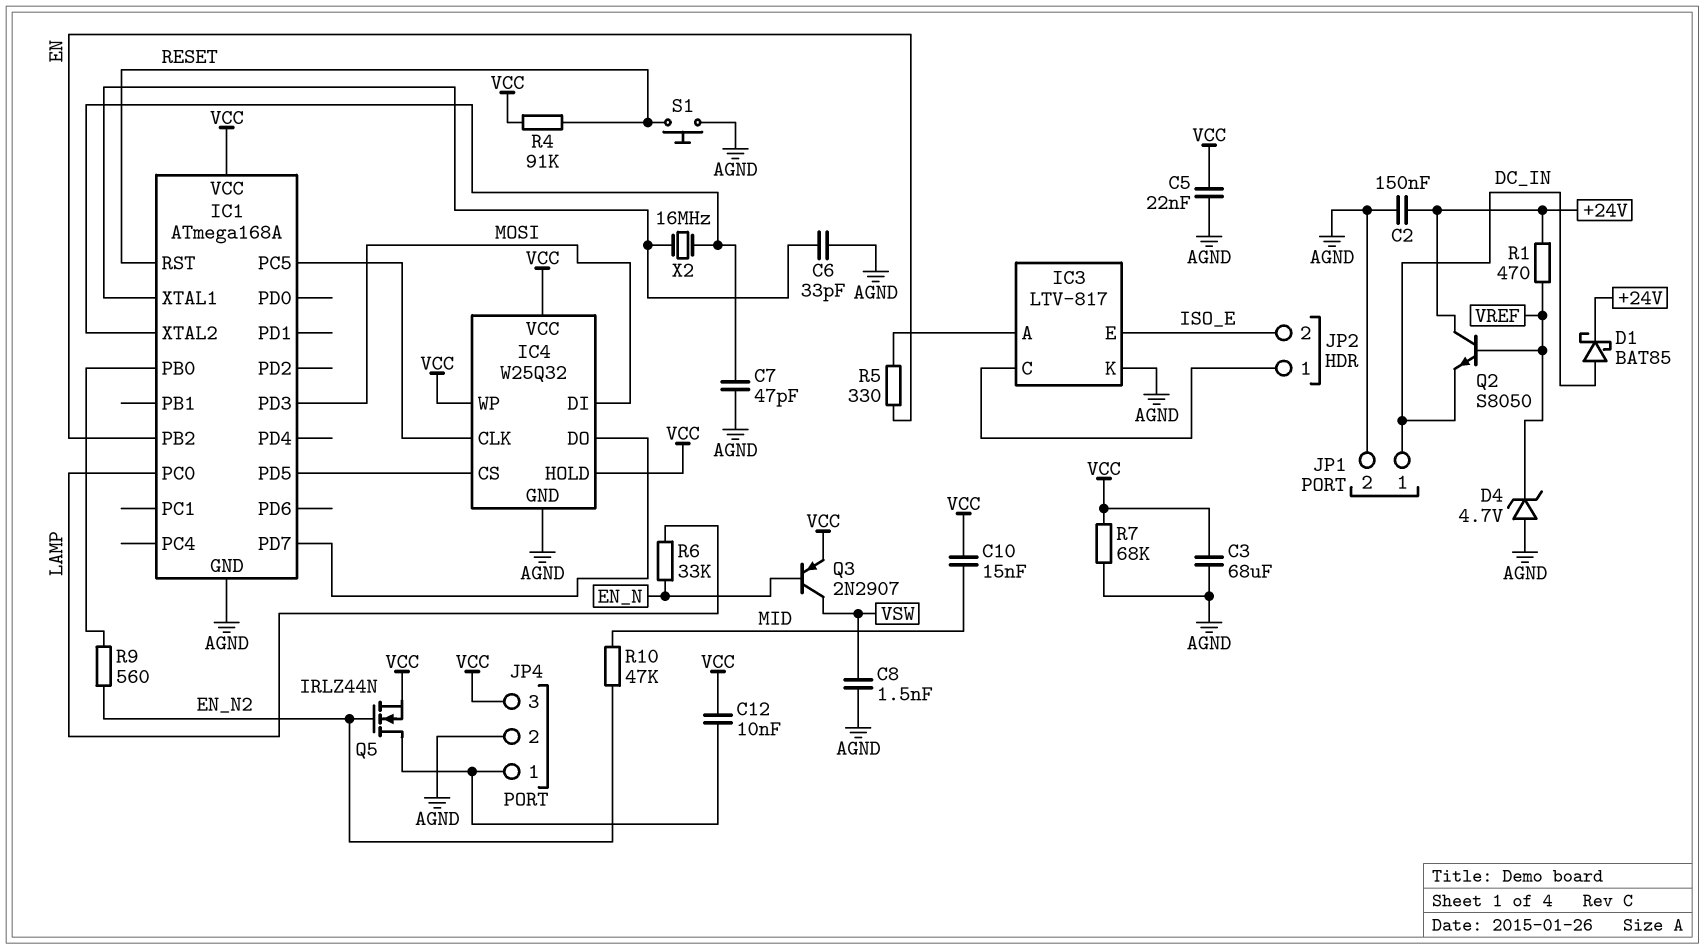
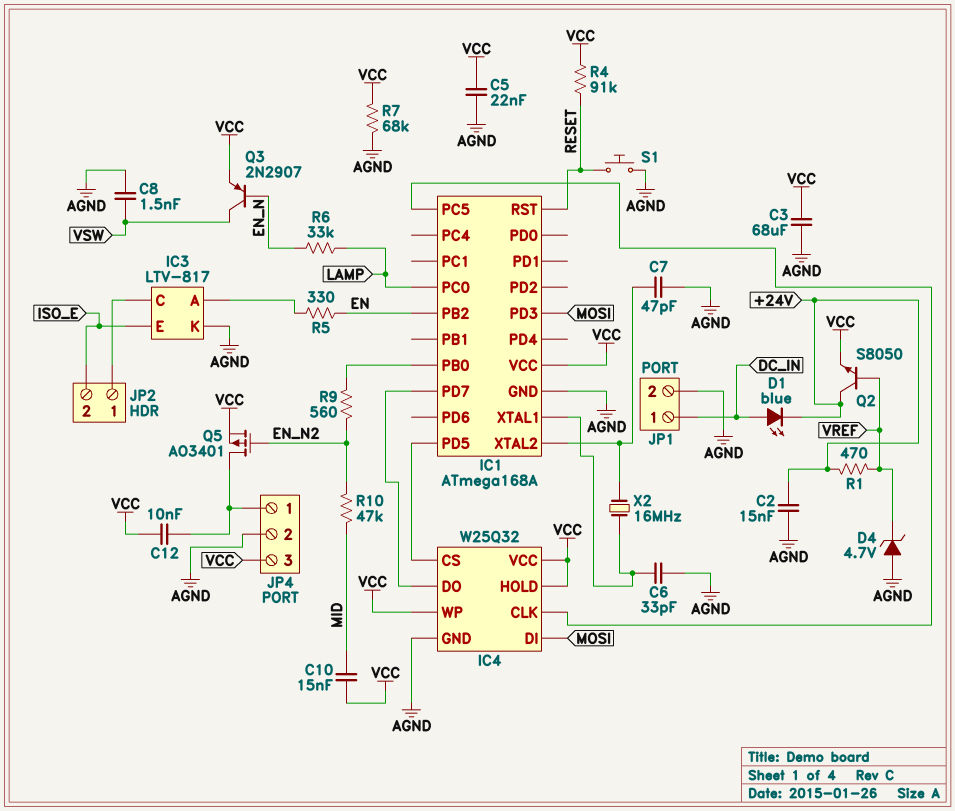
C2: 150nF (+24V, AGND) -> 15nF (+24V, AGND)
D1: schottky BAT85 (A DC_IN, K +24V) -> LED blue (A DC_IN, K +24V)
Q2: NPN S8050 (B VREF, C +24V, E DC_IN) -> NPN S8050 (B VREF, C +24V, E VCC)
Q5: NMOS IRLZ44N (G EN_N2, D JP4/1, S VCC) -> PMOS AO3401 (G EN_N2, D JP4/1, S VCC)

